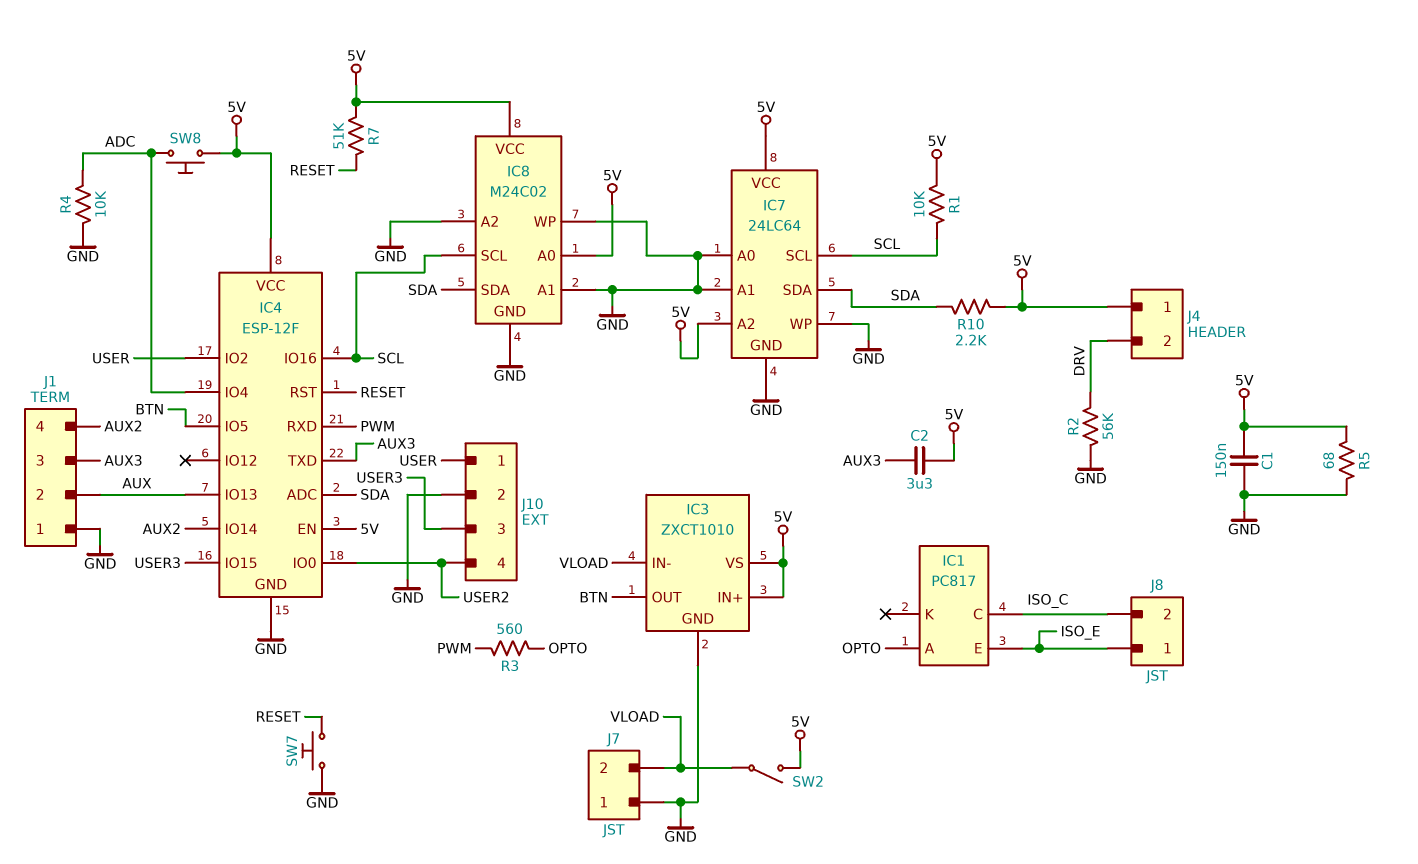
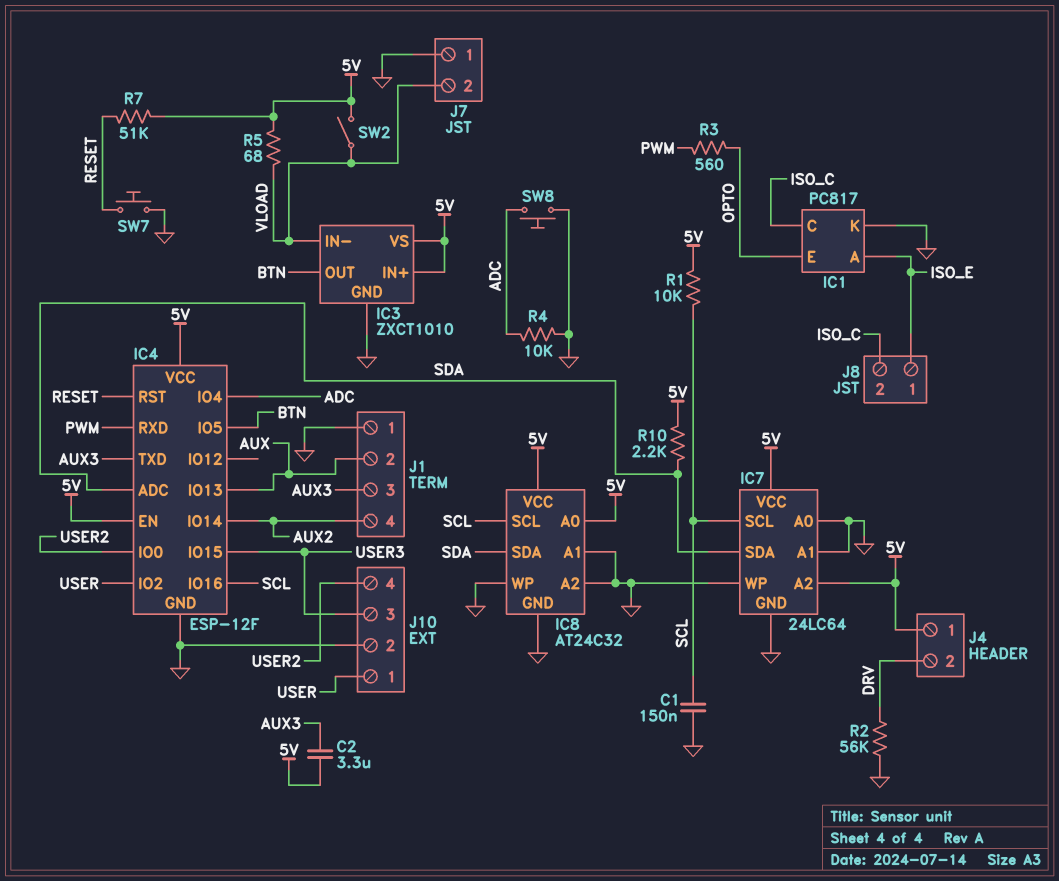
C1: 150nF (5V, GND) -> 150nF (GND, SCL)
IC1 pin A: OPTO -> ISO_E
IC1 pin E: ISO_E -> OPTO
IC1 pin K: none -> GND
IC8: M24C02 -> AT24C32
R5: 68 (5V, GND) -> 68 (5V, VLOAD)
SW8: button (5V, ADC) -> button (ADC, GND)

